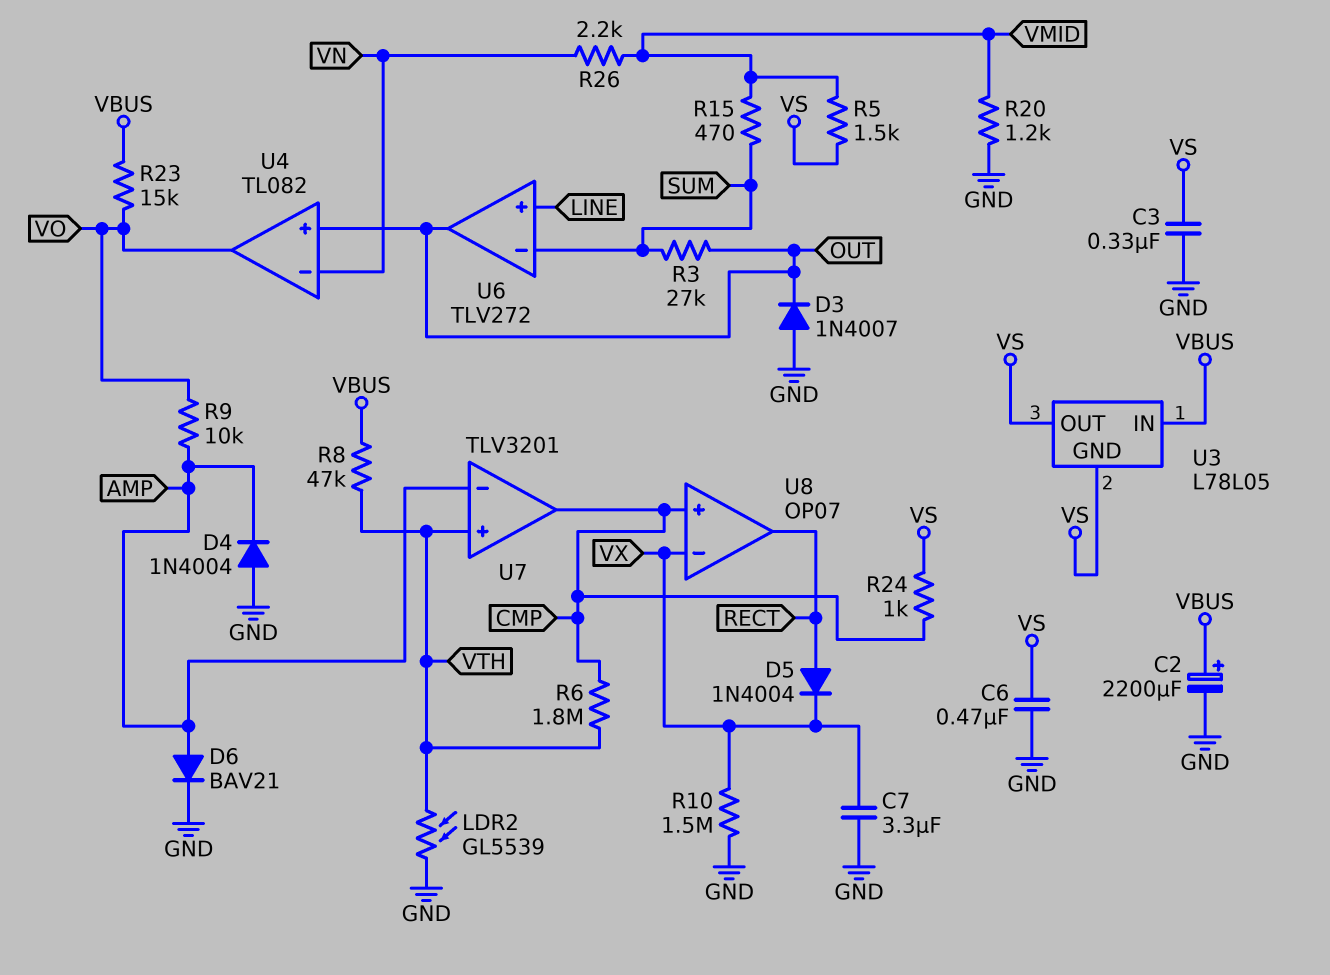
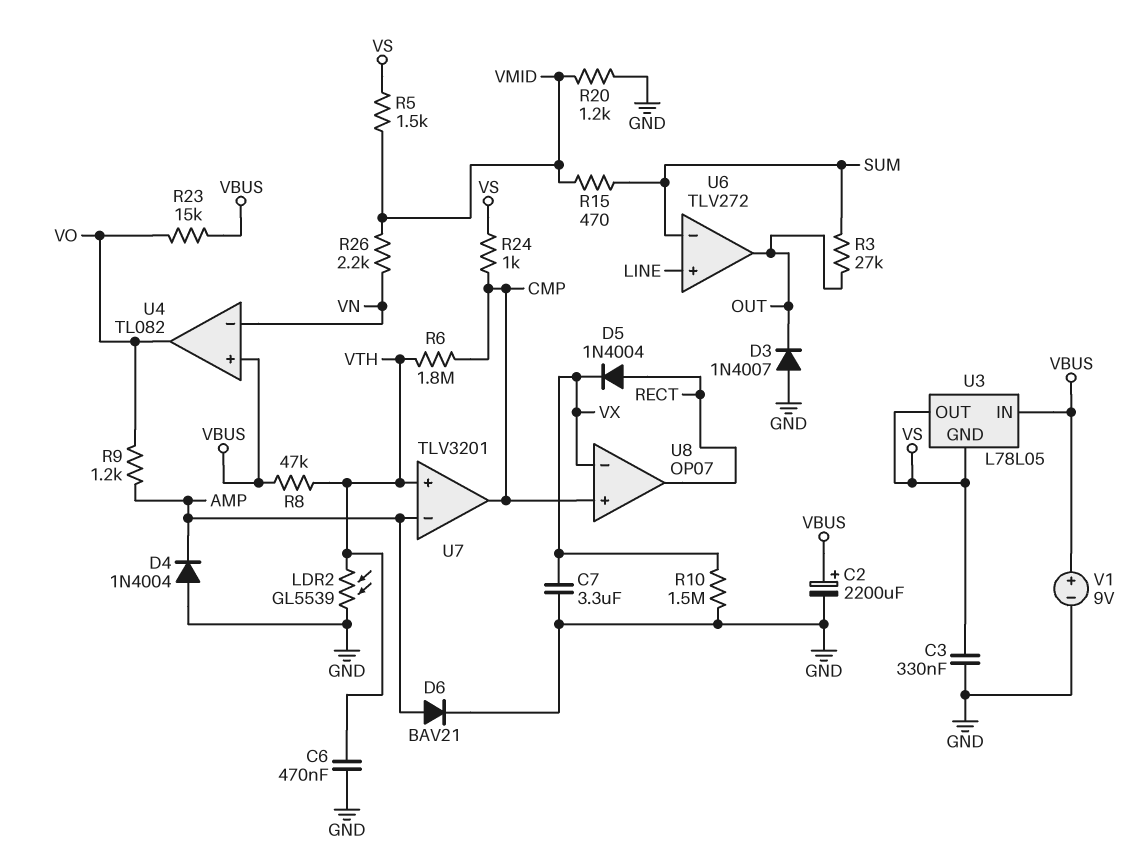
C6: 470nF (GND, VS) -> 470nF (GND, VTH)
R9: 10k (AMP, VO) -> 1.2k (AMP, VO)
U4 pin in+: OUT -> VBUS
V1: none -> 9V (plus VBUS, minus GND)

